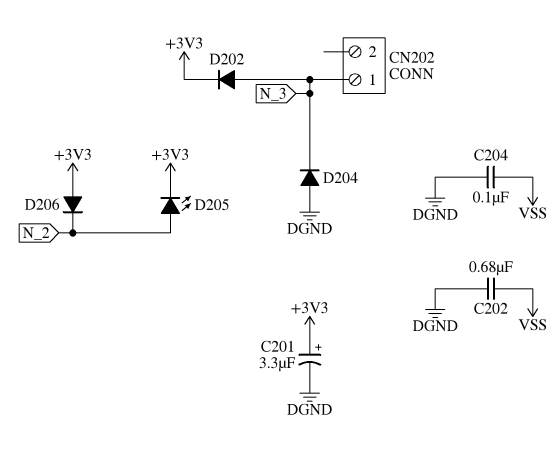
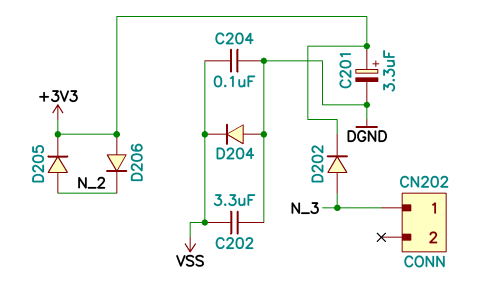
C202: 680nF (DGND, VSS) -> 3.3uF (DGND, VSS)
D204: diode (A DGND, K N_3) -> diode (A DGND, K VSS)
D205: LED (A N_2, K +3V3) -> diode (A N_2, K +3V3)

